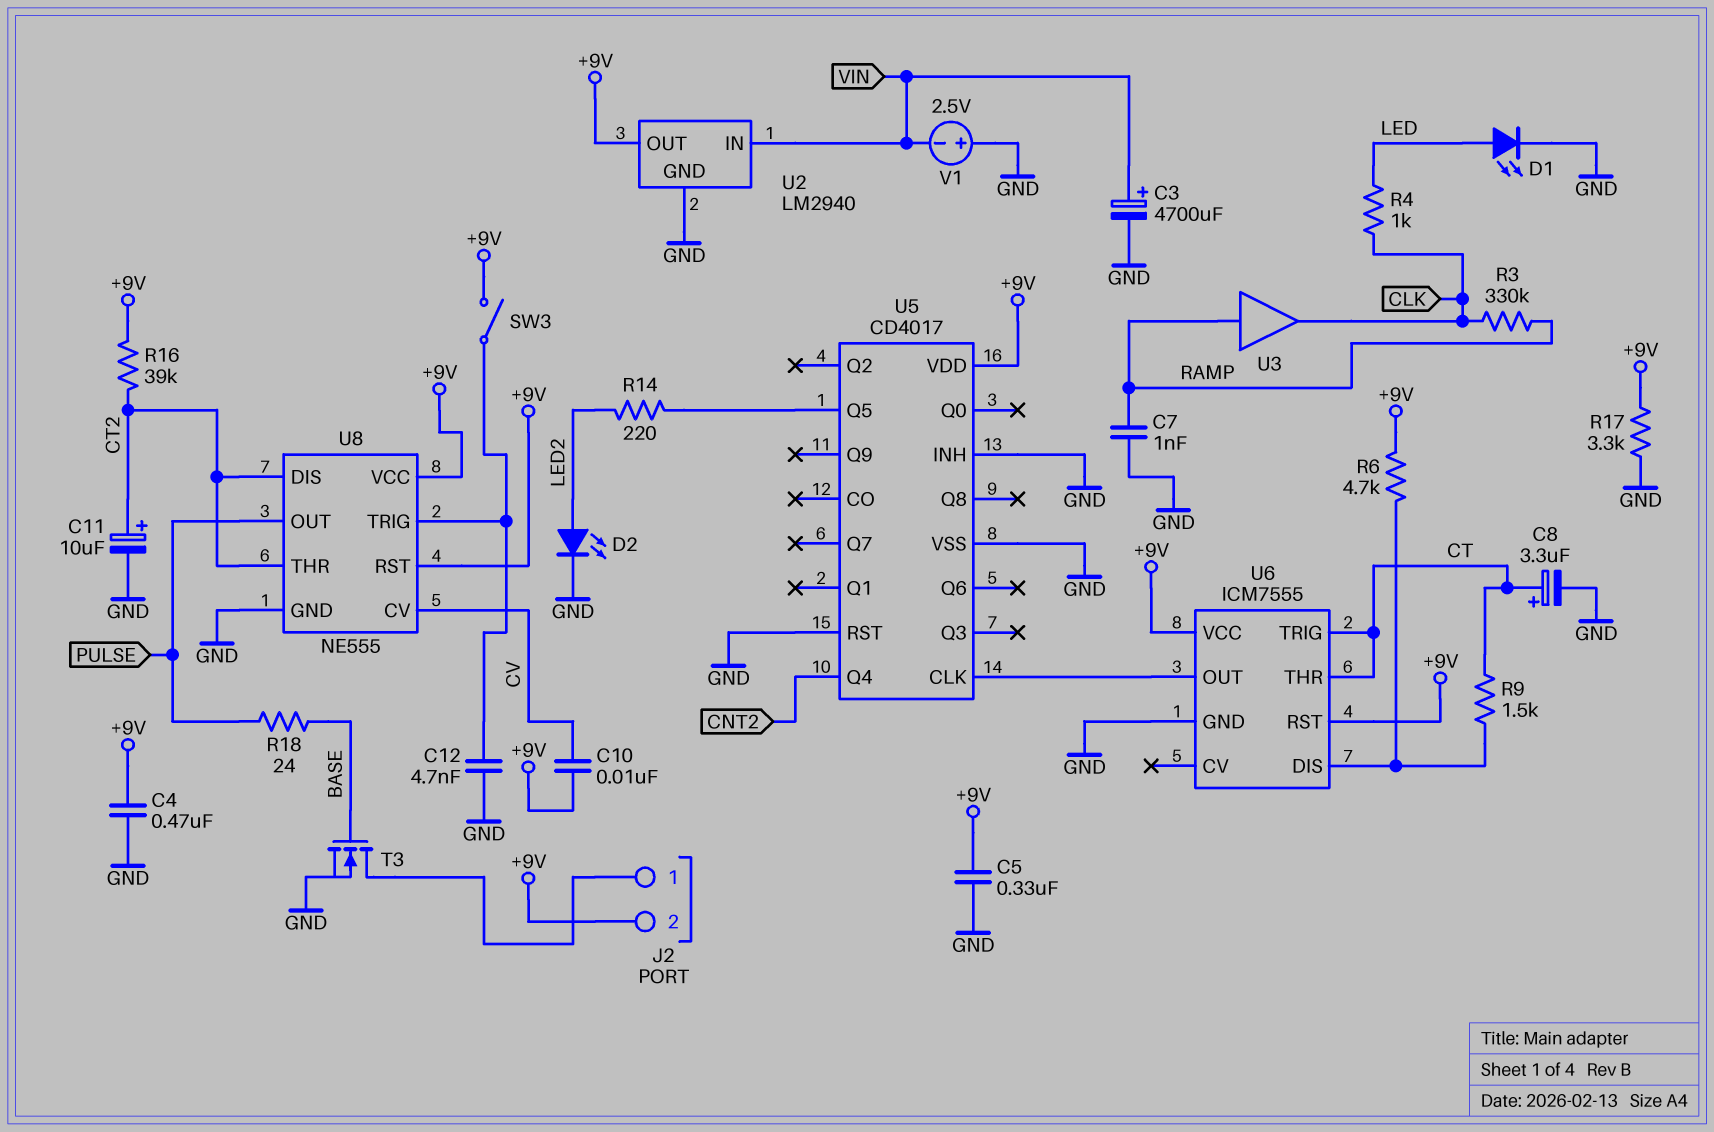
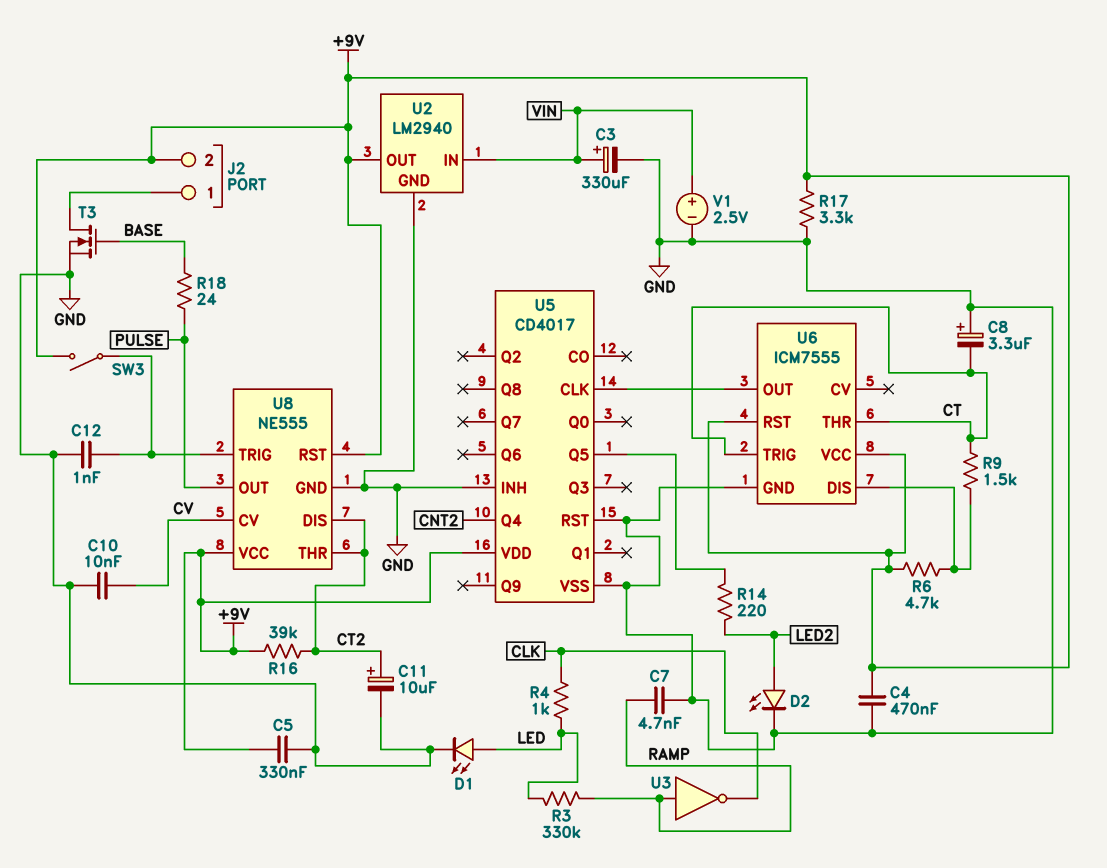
C3: 4700uF (plus VIN, minus GND) -> 330uF (plus VIN, minus GND)
C7: 1nF (GND, RAMP) -> 4.7nF (GND, RAMP)
C8: 3.3uF (plus CT, minus GND) -> 3.3uF (plus GND, minus CT)
C10: 10nF (+9V, CV) -> 10nF (CV, GND)
C12: 4.7nF (GND, U8/TRIG) -> 1nF (GND, U8/TRIG)
R3: 330k (CLK, RAMP) -> 330k (LED, RAMP)
U3: buffer (in RAMP, out CLK) -> NOT (in RAMP, out CLK)
V1: 2.5V (plus GND, minus VIN) -> 2.5V (plus VIN, minus GND)

